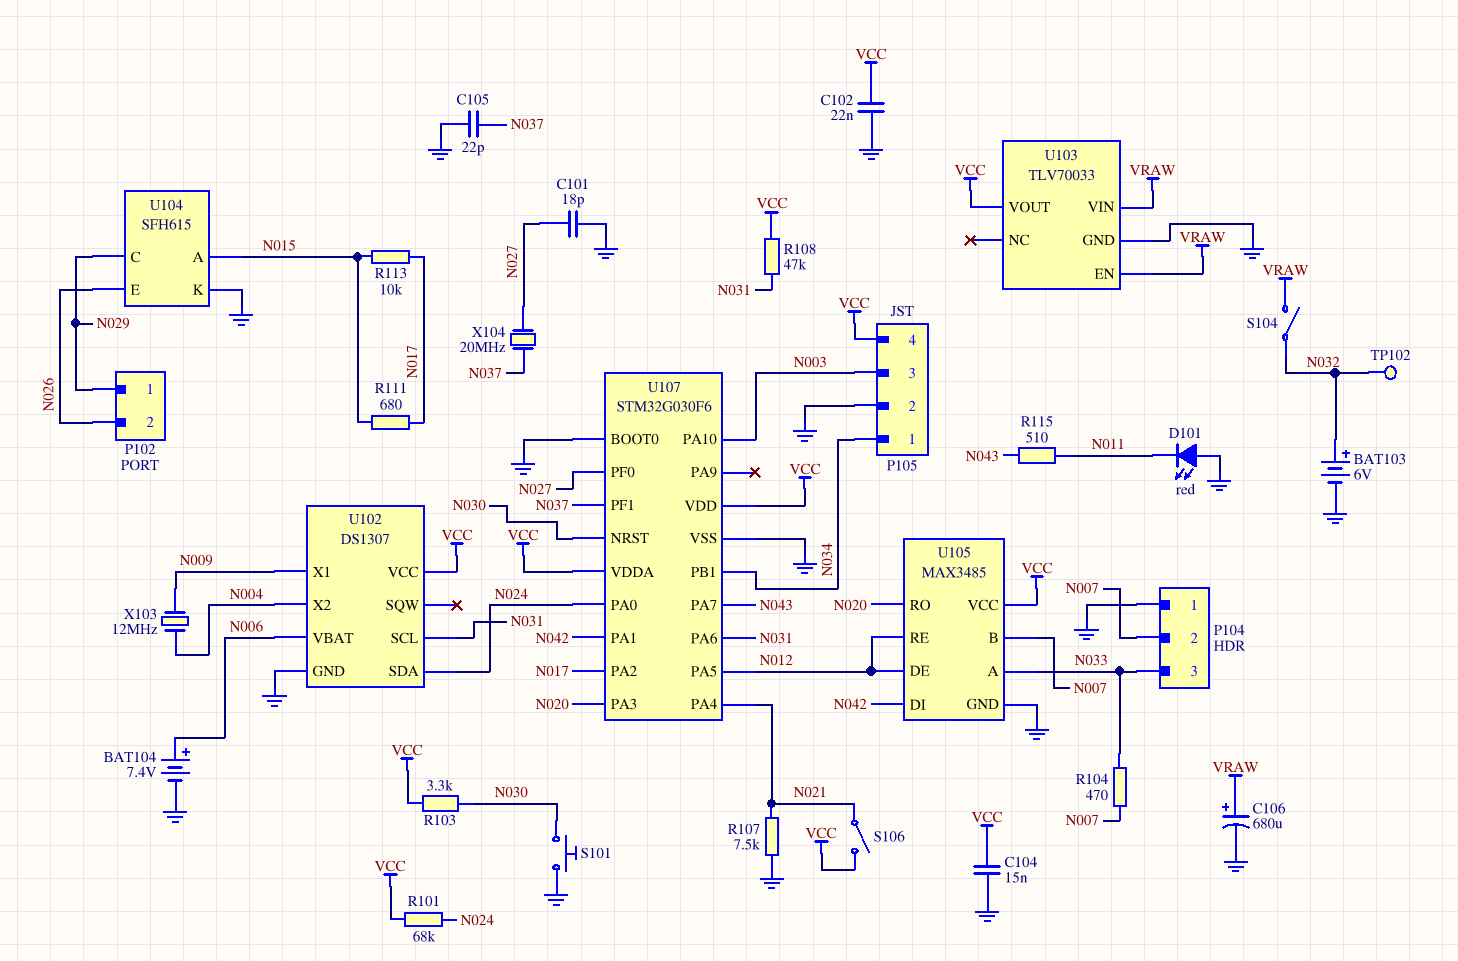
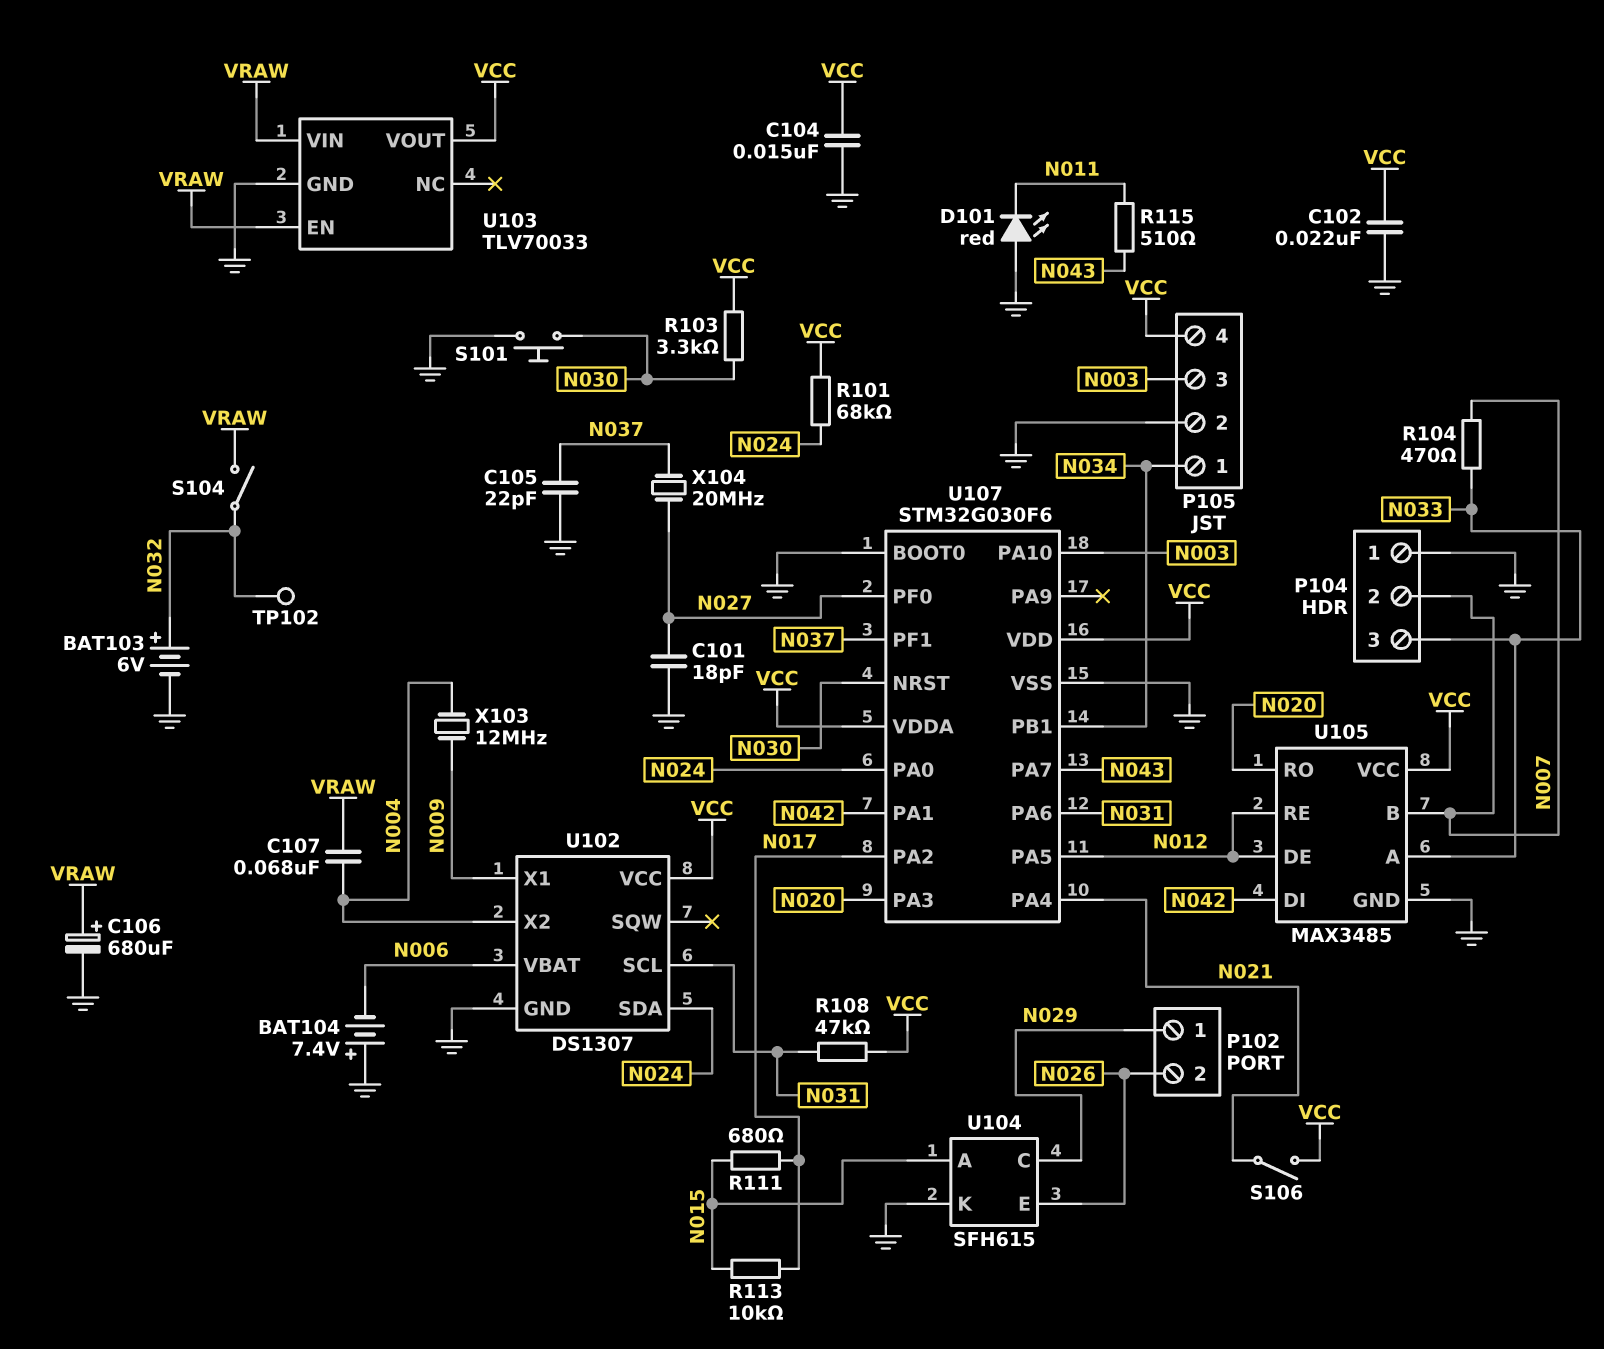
BAT104: 7.4V (plus N006, minus GND) -> 7.4V (plus GND, minus N006)
C107: none -> 68nF (N004, VRAW)
R107: 7.5k (GND, N021) -> none

